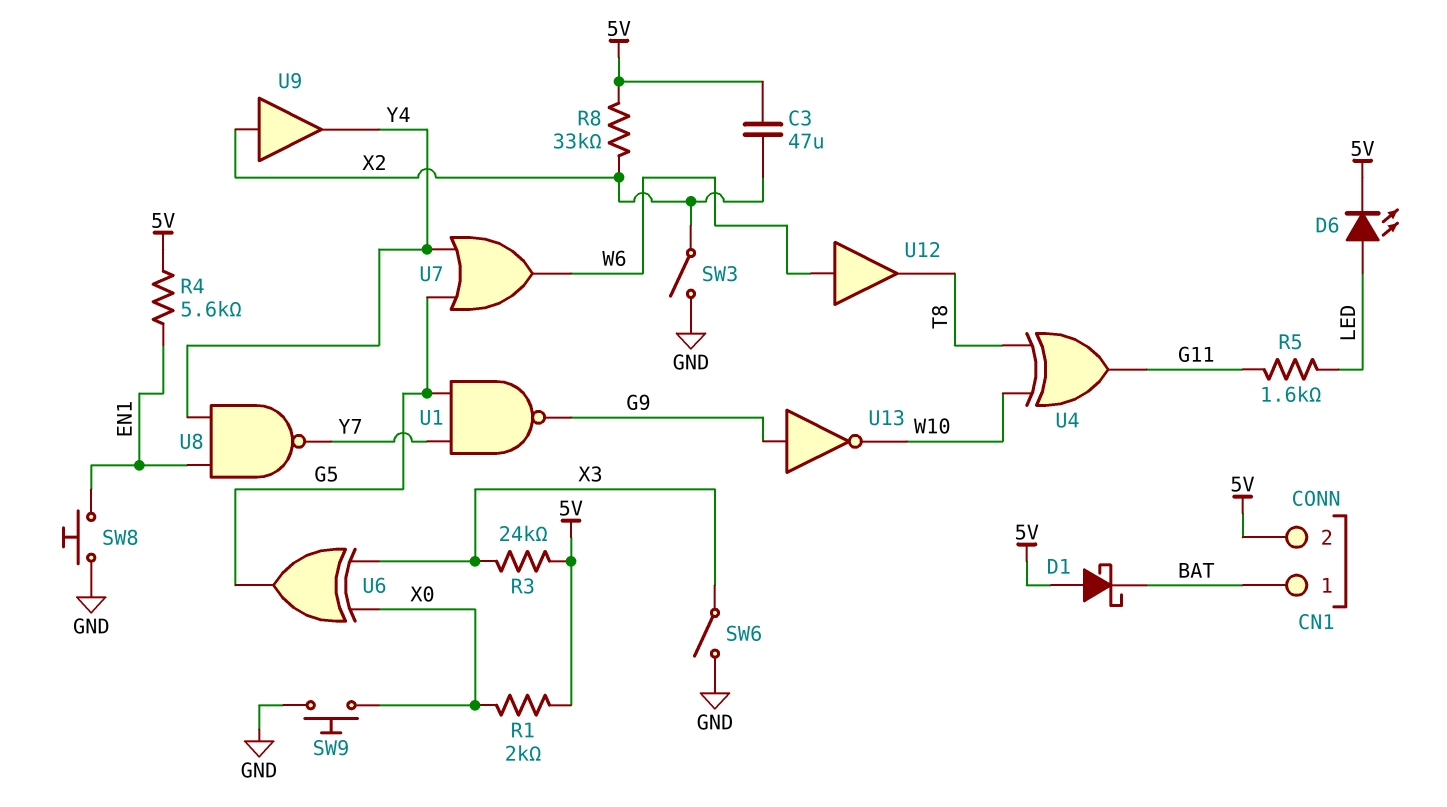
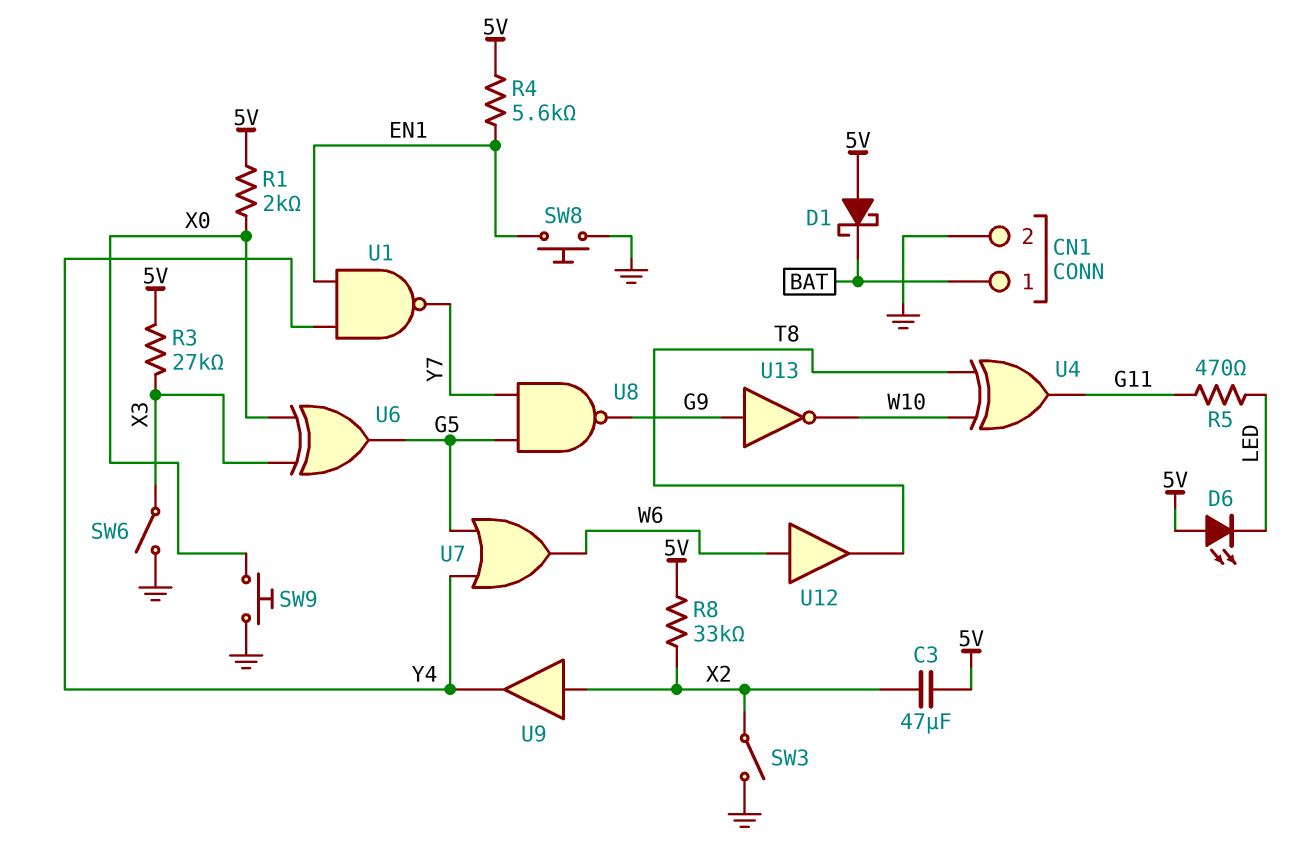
CN1 pin 2: 5V -> GND
D6: LED (A LED, K 5V) -> LED (A 5V, K LED)
R3: 24k (5V, X3) -> 27k (5V, X3)
R5: 1.6k (G11, LED) -> 470 (G11, LED)
U1: NAND (in G5, in Y7, out G9) -> NAND (in EN1, in Y4, out Y7)
U8: NAND (in EN1, in Y4, out Y7) -> NAND (in G5, in Y7, out G9)

